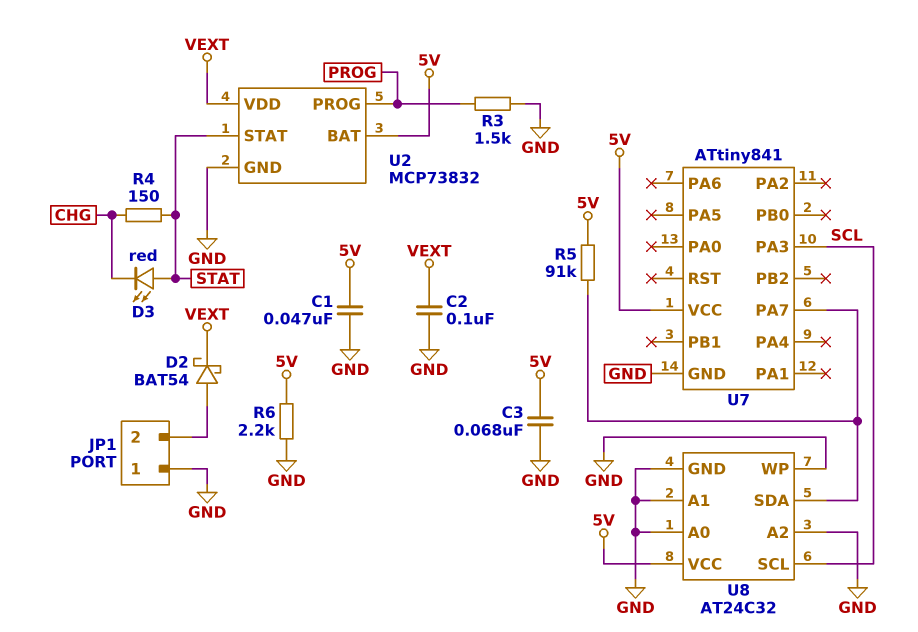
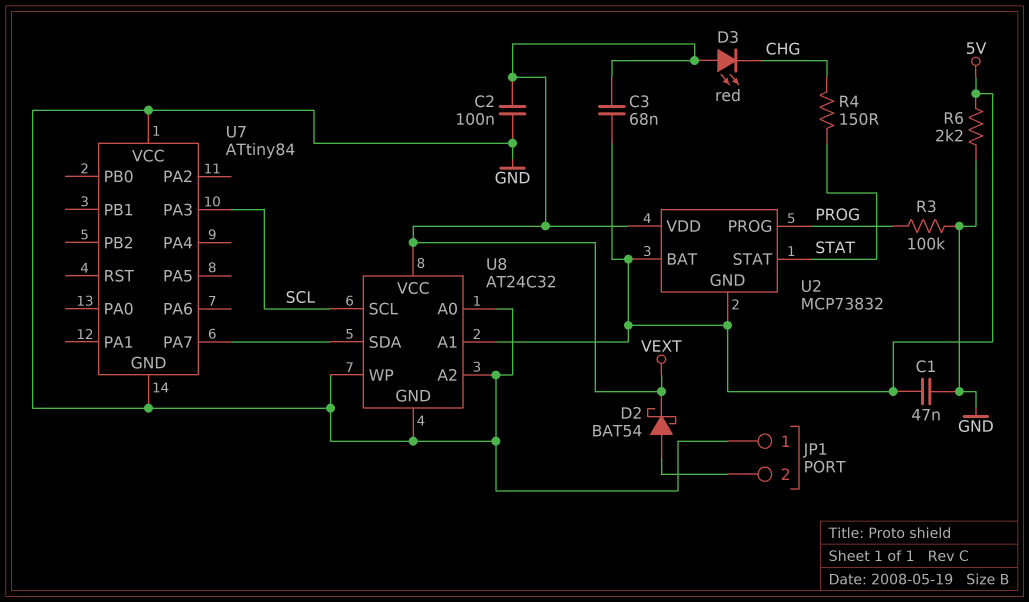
C3: 68nF (5V, GND) -> 68nF (5V, VEXT)
D3: LED red (A STAT, K CHG) -> LED red (A VEXT, K CHG)
R3: 1.5k (GND, PROG) -> 100k (GND, PROG)
R5: 91k (5V, U7/PA7) -> none
U2 pin GND: GND -> 5V
U7: ATtiny841 -> ATtiny84
U7 pin VCC: 5V -> GND
U8 pin A1: GND -> 5V
U8 pin VCC: 5V -> VEXT

